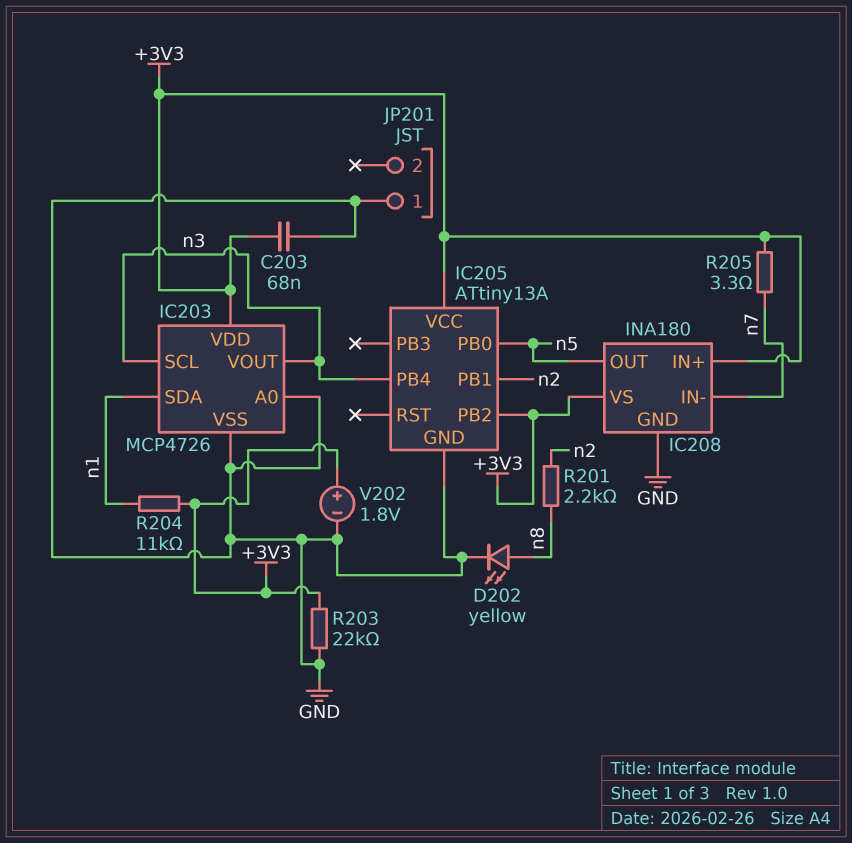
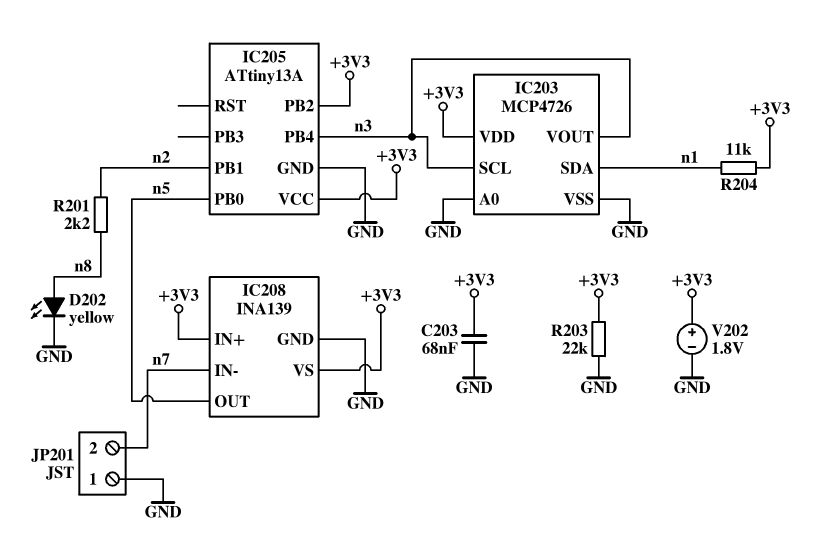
IC208: INA180 -> INA139
JP201 pin 2: none -> n7
R205: 3.3 (+3V3, n7) -> none

